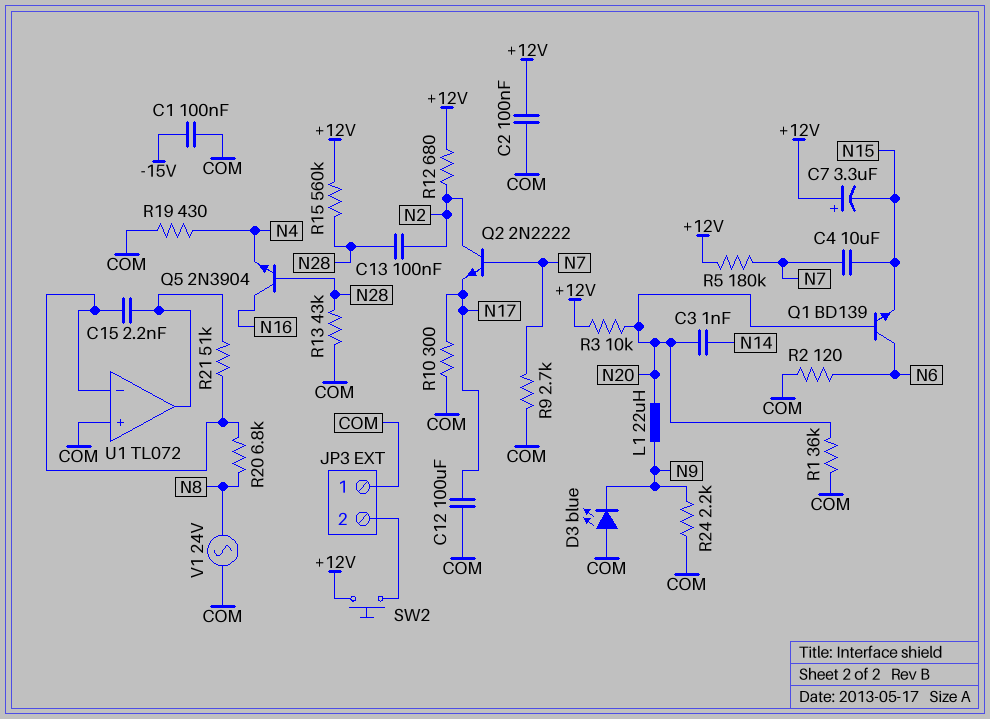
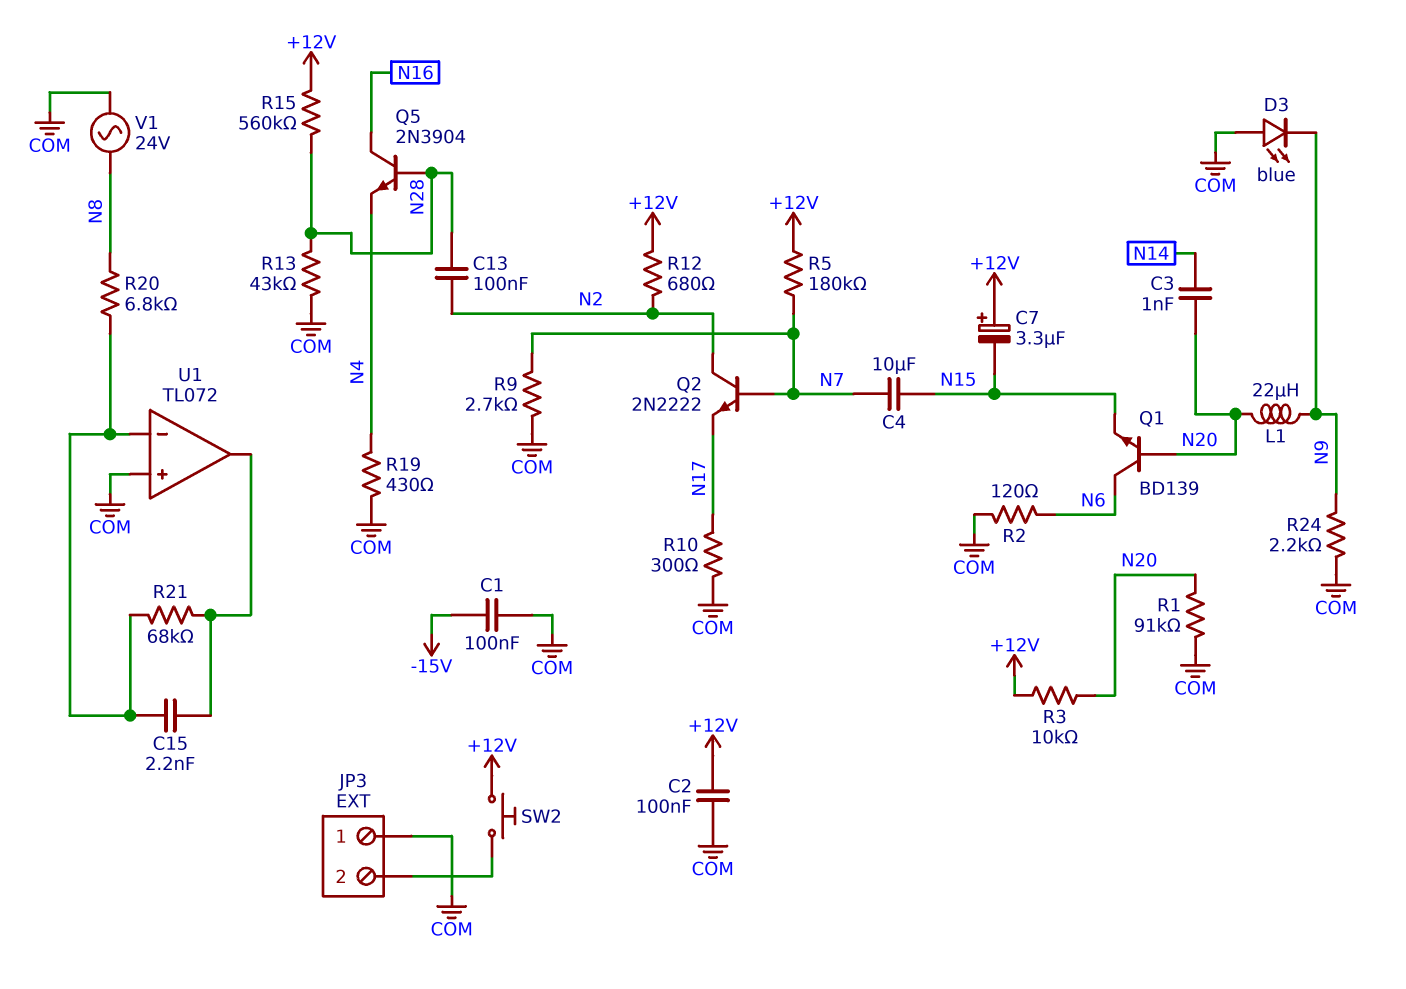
C12: 100uF (COM, N17) -> none
R1: 36k (COM, N20) -> 91k (COM, N20)
R21: 51k (U1/in-, U1/out) -> 68k (U1/in-, U1/out)

